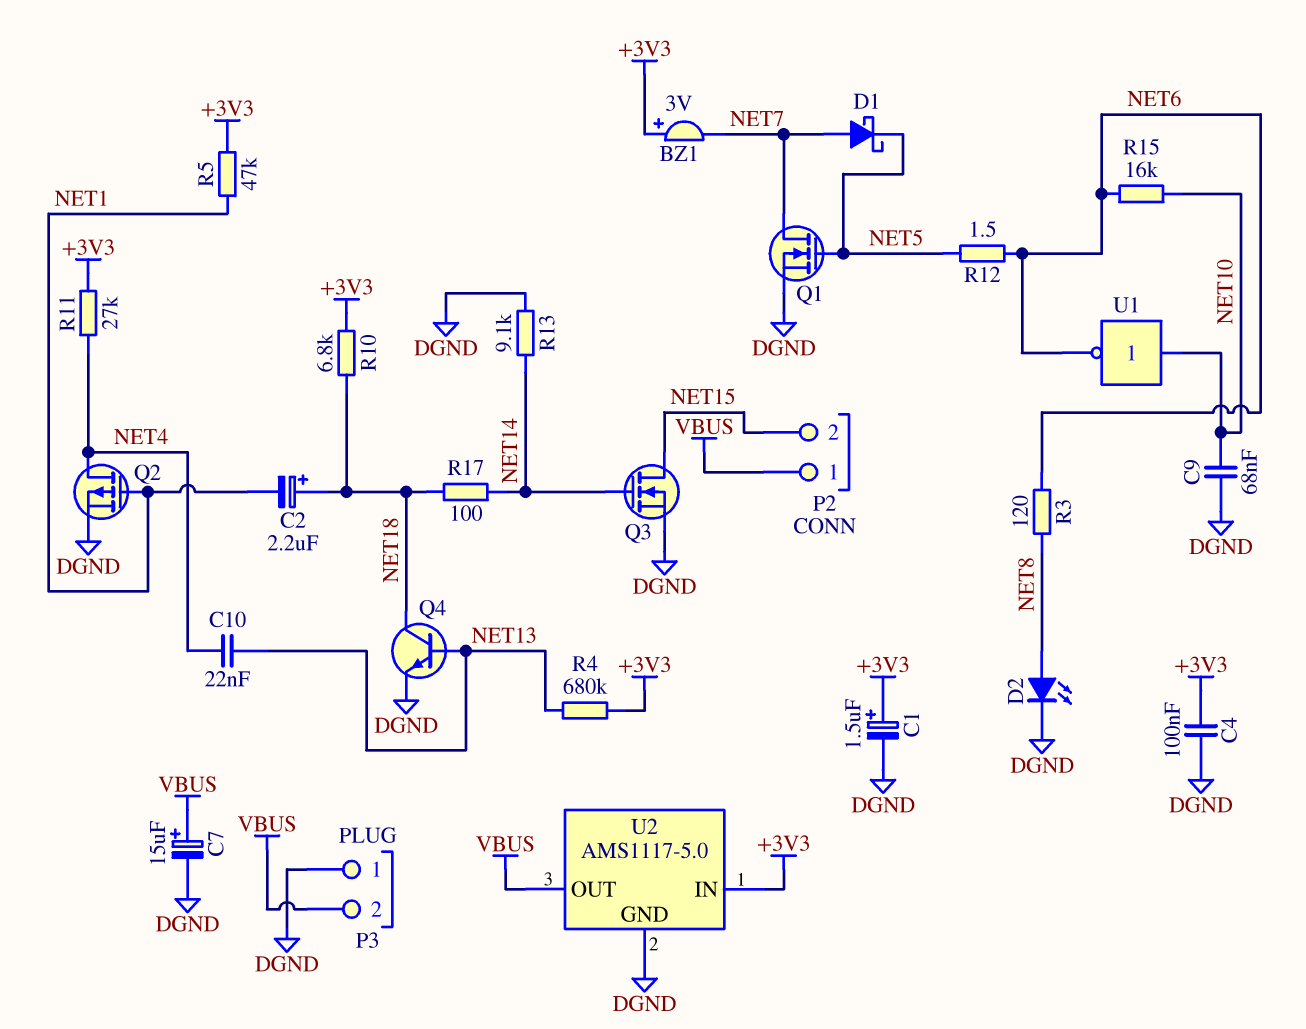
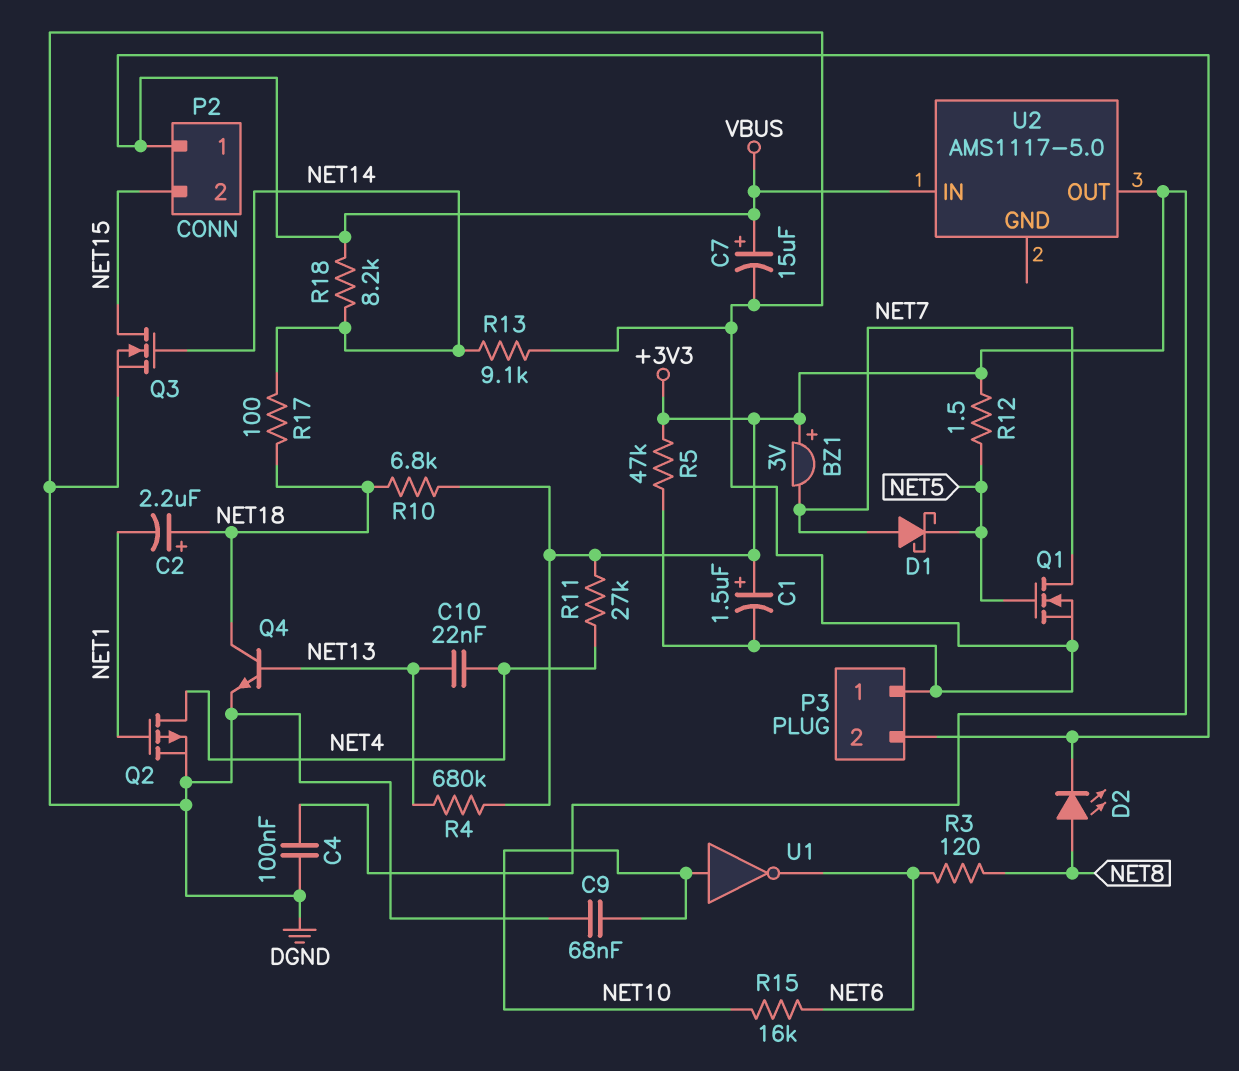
D2: LED (A NET8, K DGND) -> LED (A NET8, K VBUS)
R5: 47k (+3V3, NET1) -> 47k (+3V3, DGND)
R12: 1.5 (NET5, NET6) -> 1.5 (+3V3, NET5)
R18: none -> 8.2k (NET14, VBUS)
U2 pin GND: DGND -> none
U2 pin IN: +3V3 -> VBUS
U2 pin OUT: VBUS -> +3V3

